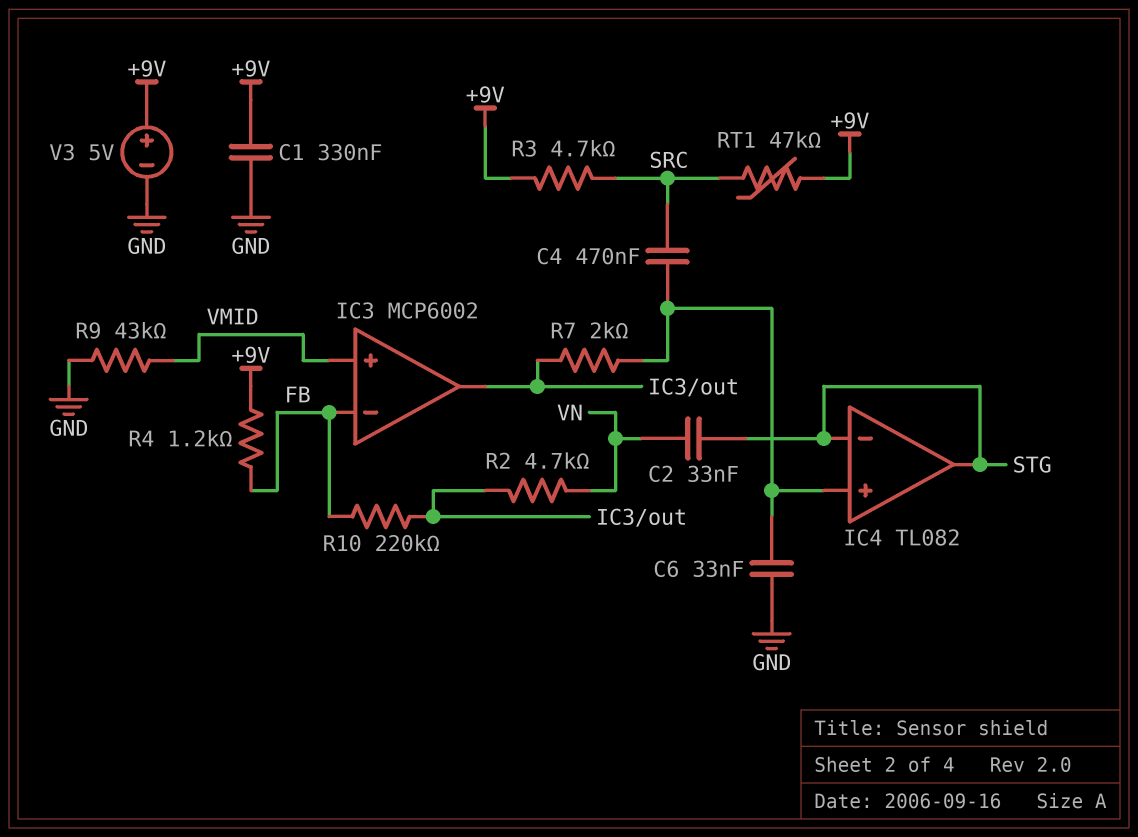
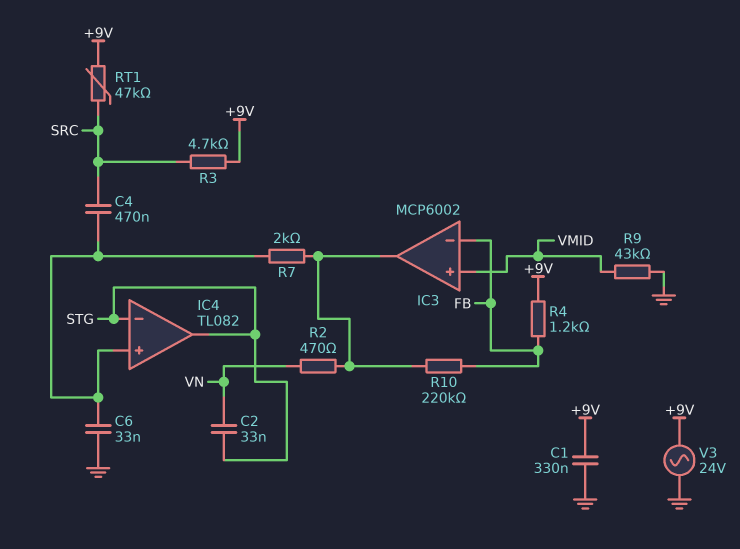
R2: 4.7k (IC3/out, VN) -> 470 (IC3/out, VN)
V3: 5V (plus +9V, minus GND) -> AC 24V (+9V, GND)

